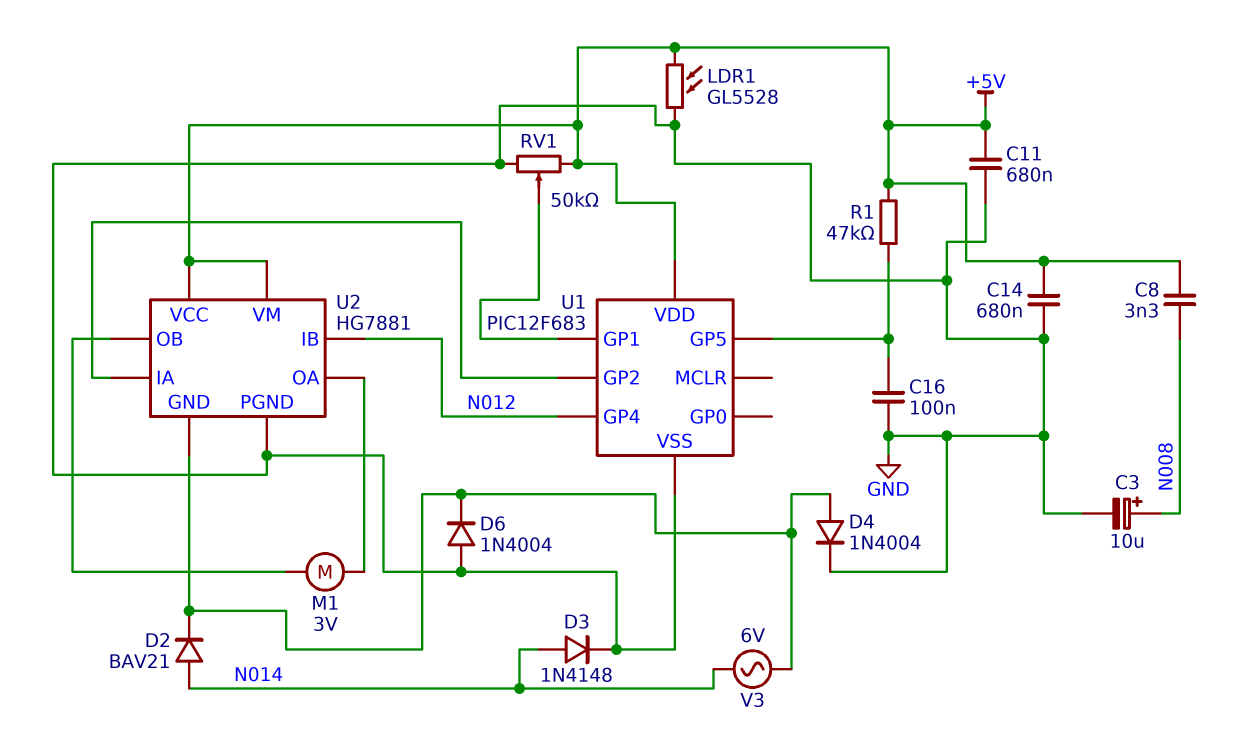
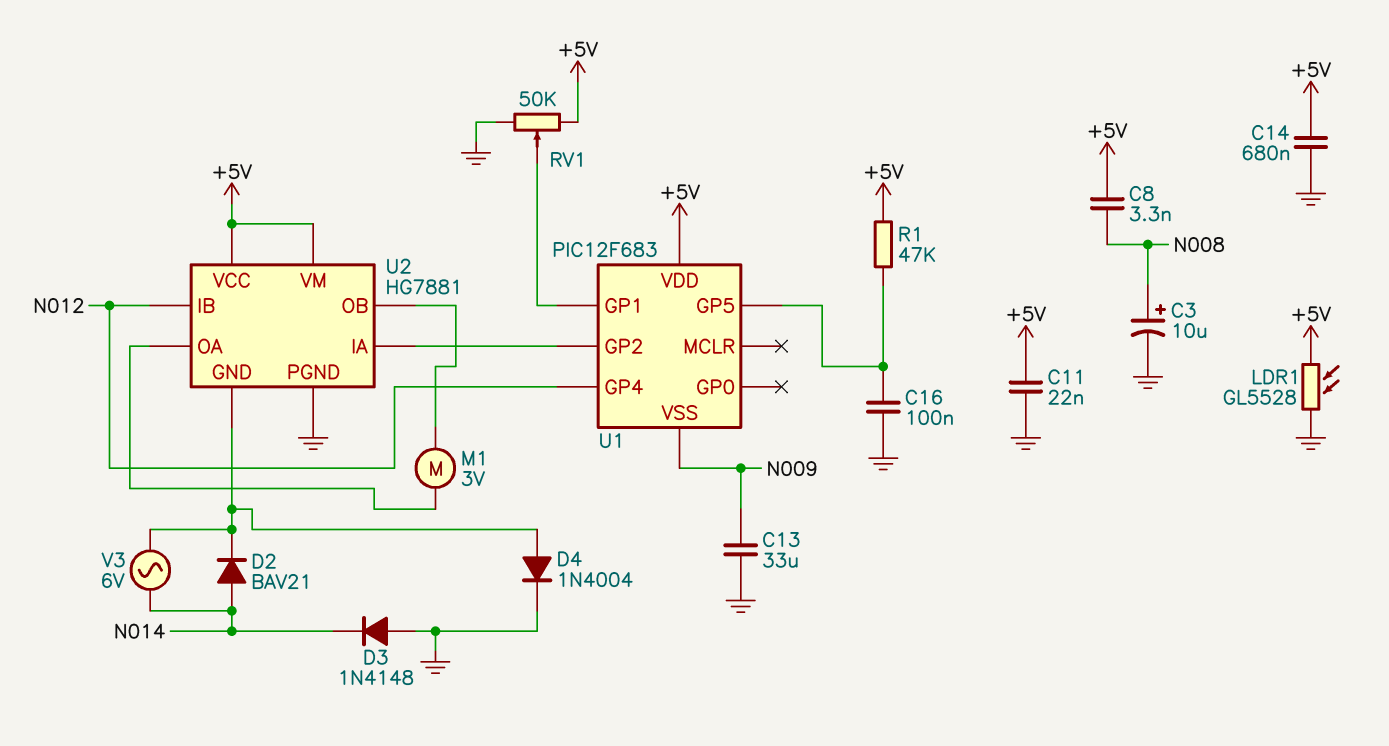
C11: 680nF (+5V, GND) -> 22nF (+5V, GND)
C13: none -> 33uF (GND, N009)
D3: diode 1N4148 (A N014, K GND) -> diode 1N4148 (A GND, K N014)
D6: diode 1N4004 (A GND, K U2/GND) -> none
U1 pin VSS: GND -> N009

